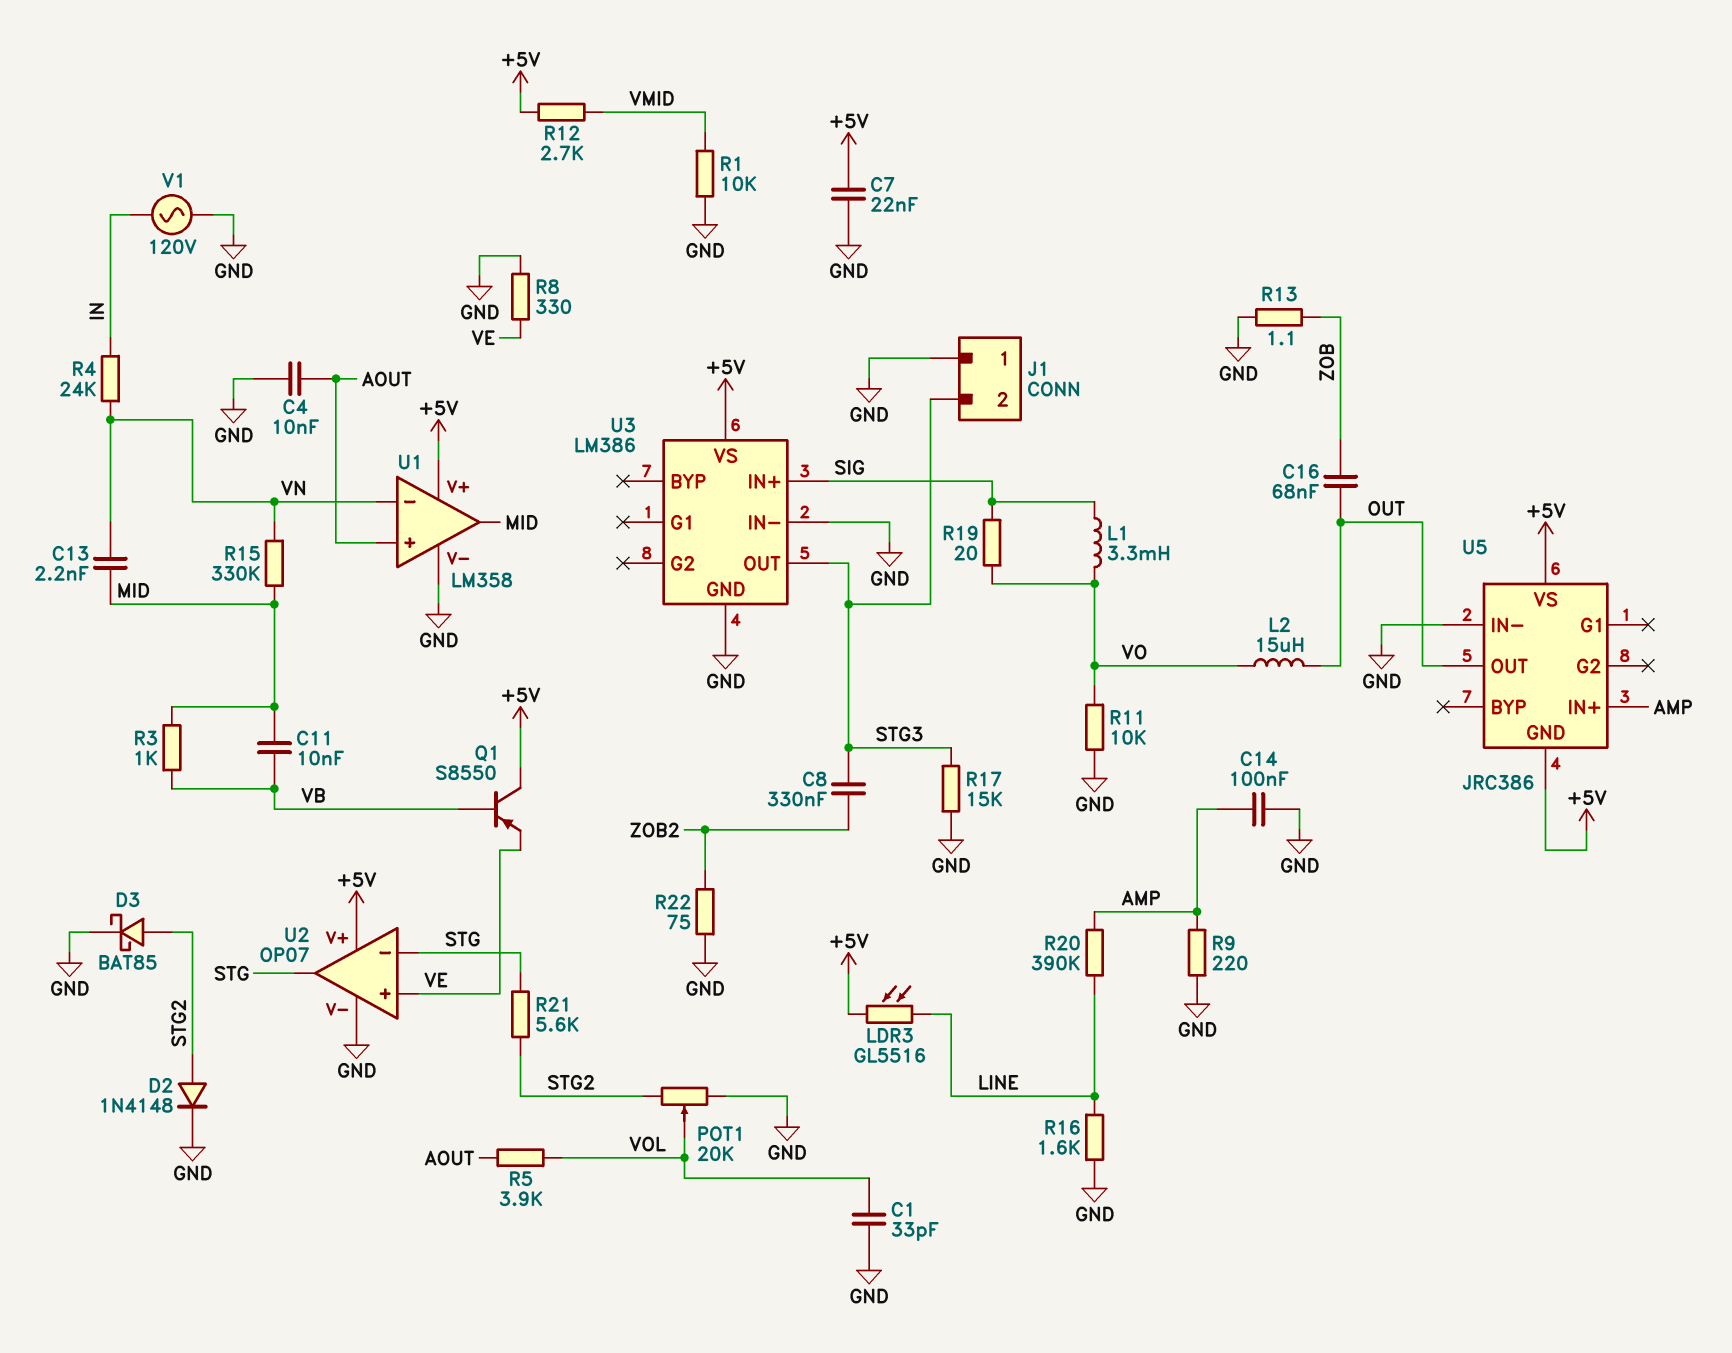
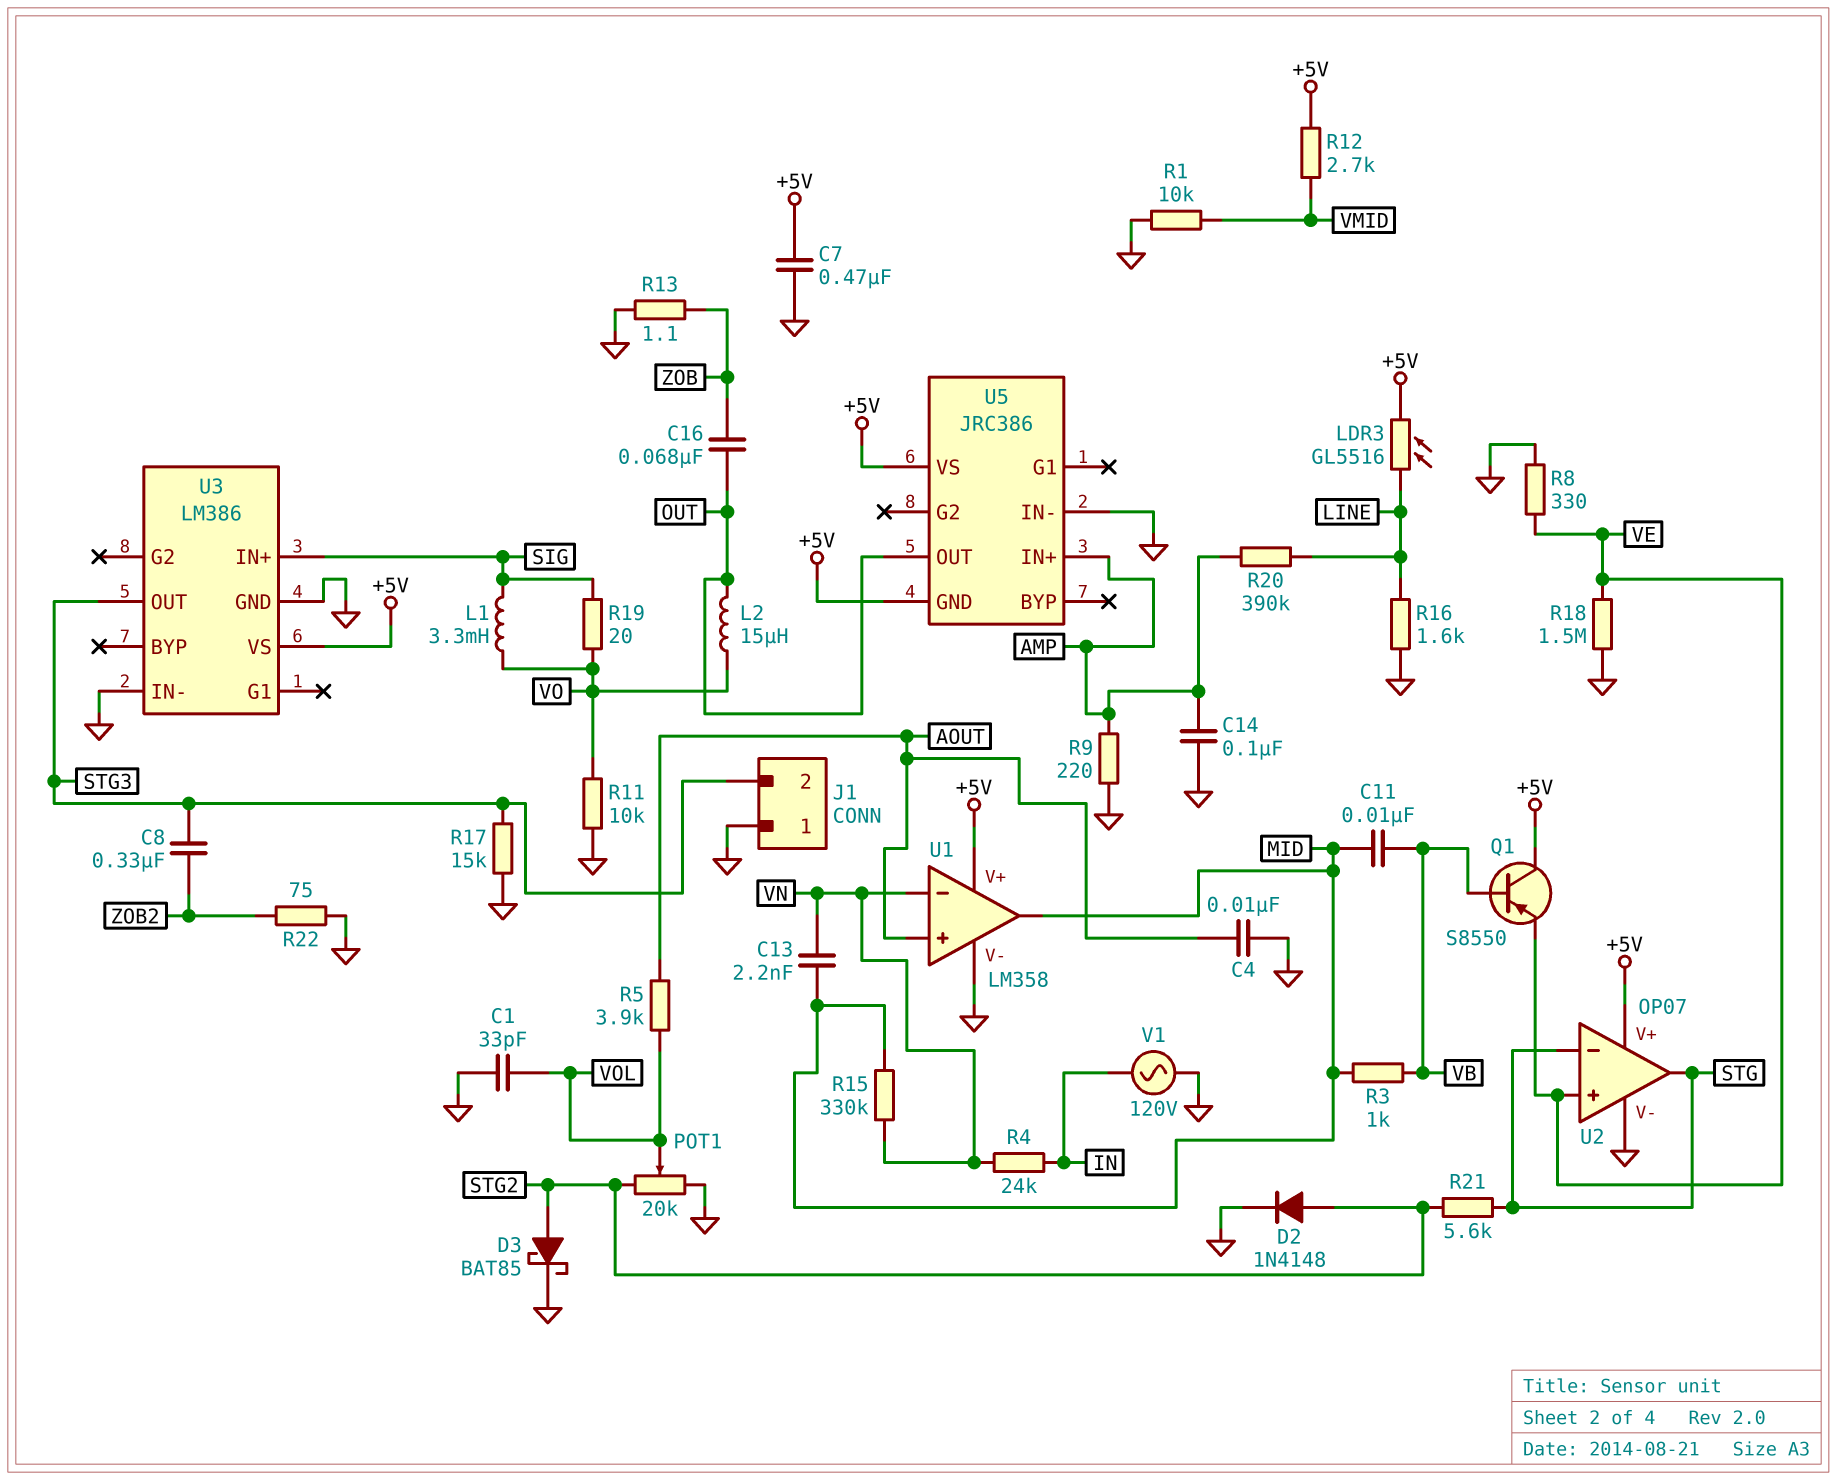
C7: 22nF (+5V, GND) -> 470nF (+5V, GND)
R18: none -> 1.5M (GND, VE)

